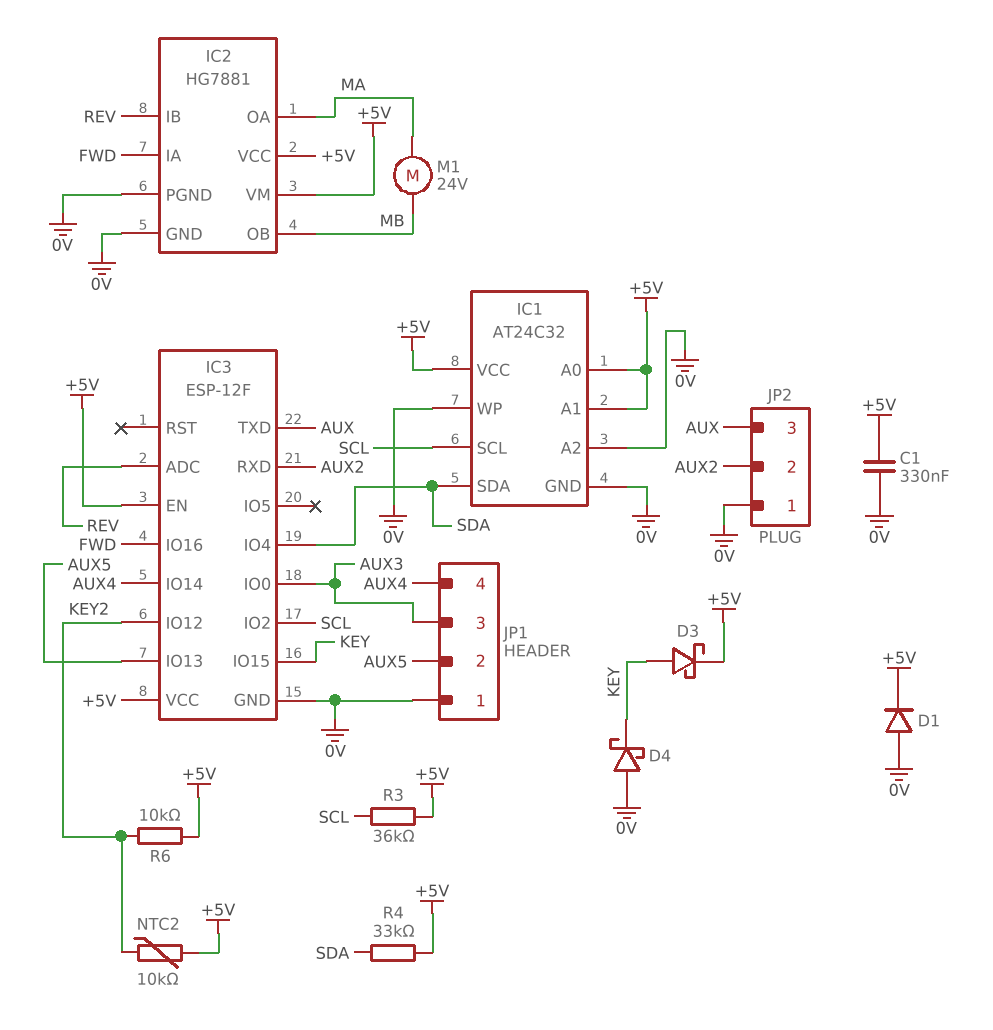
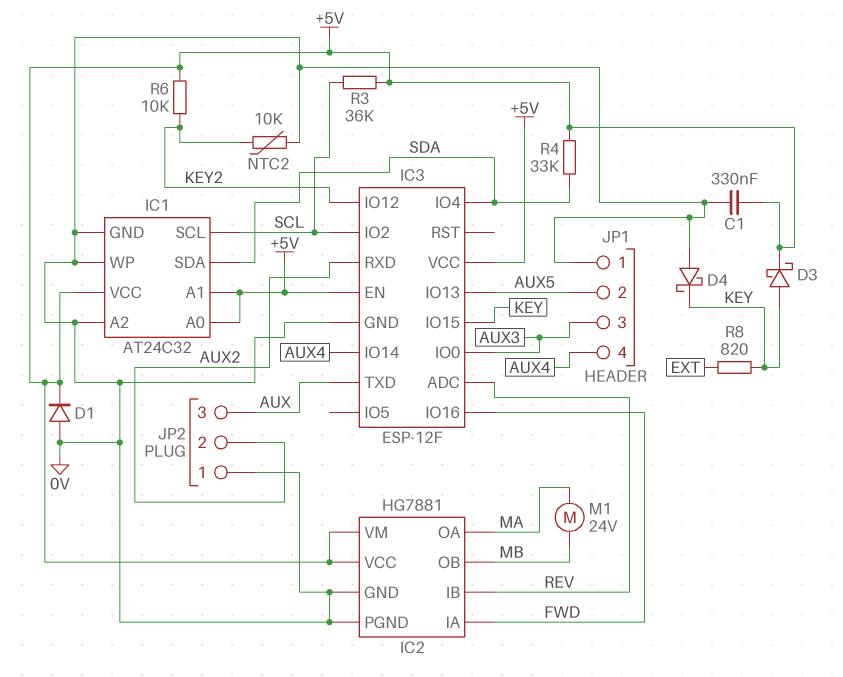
NTC2: 10k (+5V, KEY2) -> 10k (0V, KEY2)
R8: none -> 820 (EXT, KEY)

